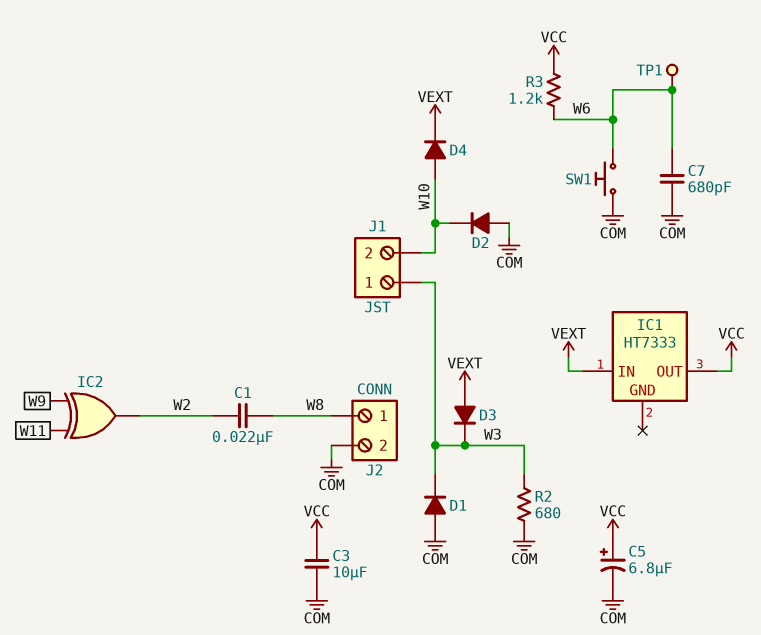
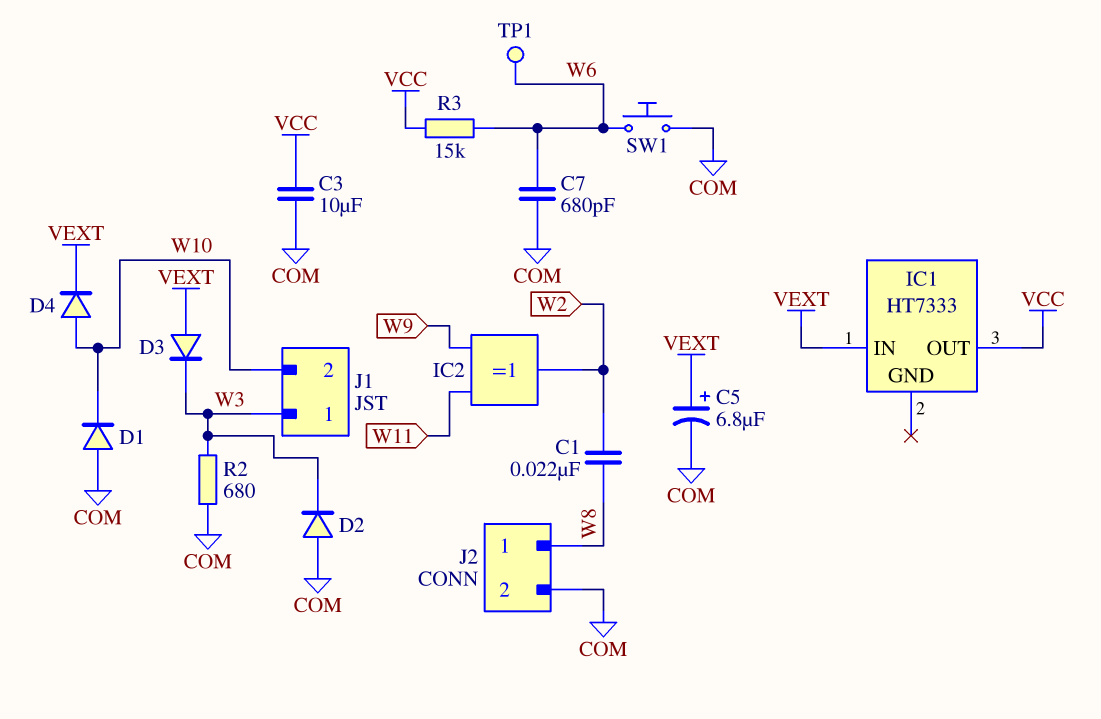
C5: 6.8uF (plus VCC, minus COM) -> 6.8uF (plus VEXT, minus COM)
D1: diode (A COM, K W3) -> diode (A COM, K W10)
D2: diode (A COM, K W10) -> diode (A COM, K W3)
R3: 1.2k (VCC, W6) -> 15k (VCC, W6)

